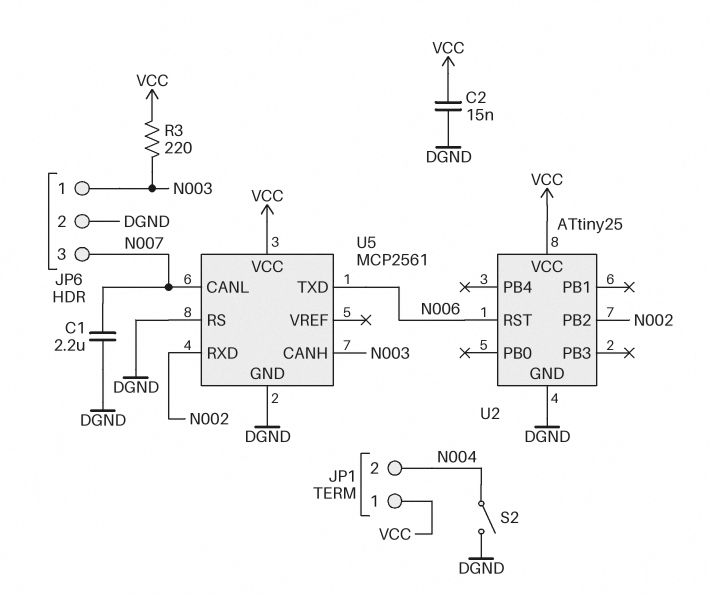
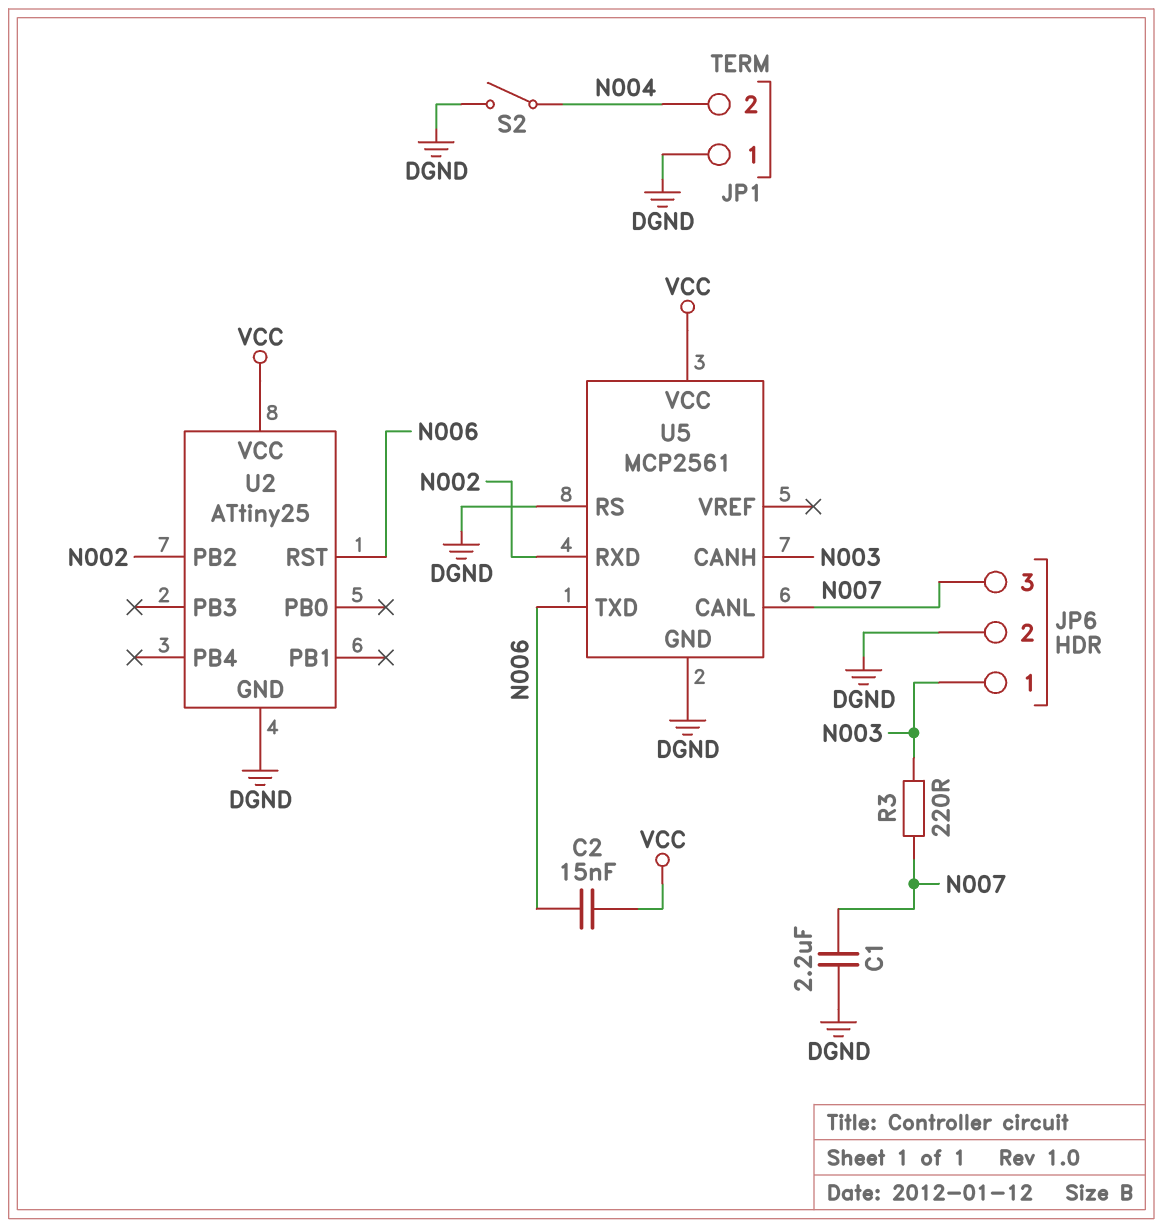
C2: 15nF (DGND, VCC) -> 15nF (N006, VCC)
JP1 pin 1: VCC -> DGND
R3: 220 (N003, VCC) -> 220 (N003, N007)

